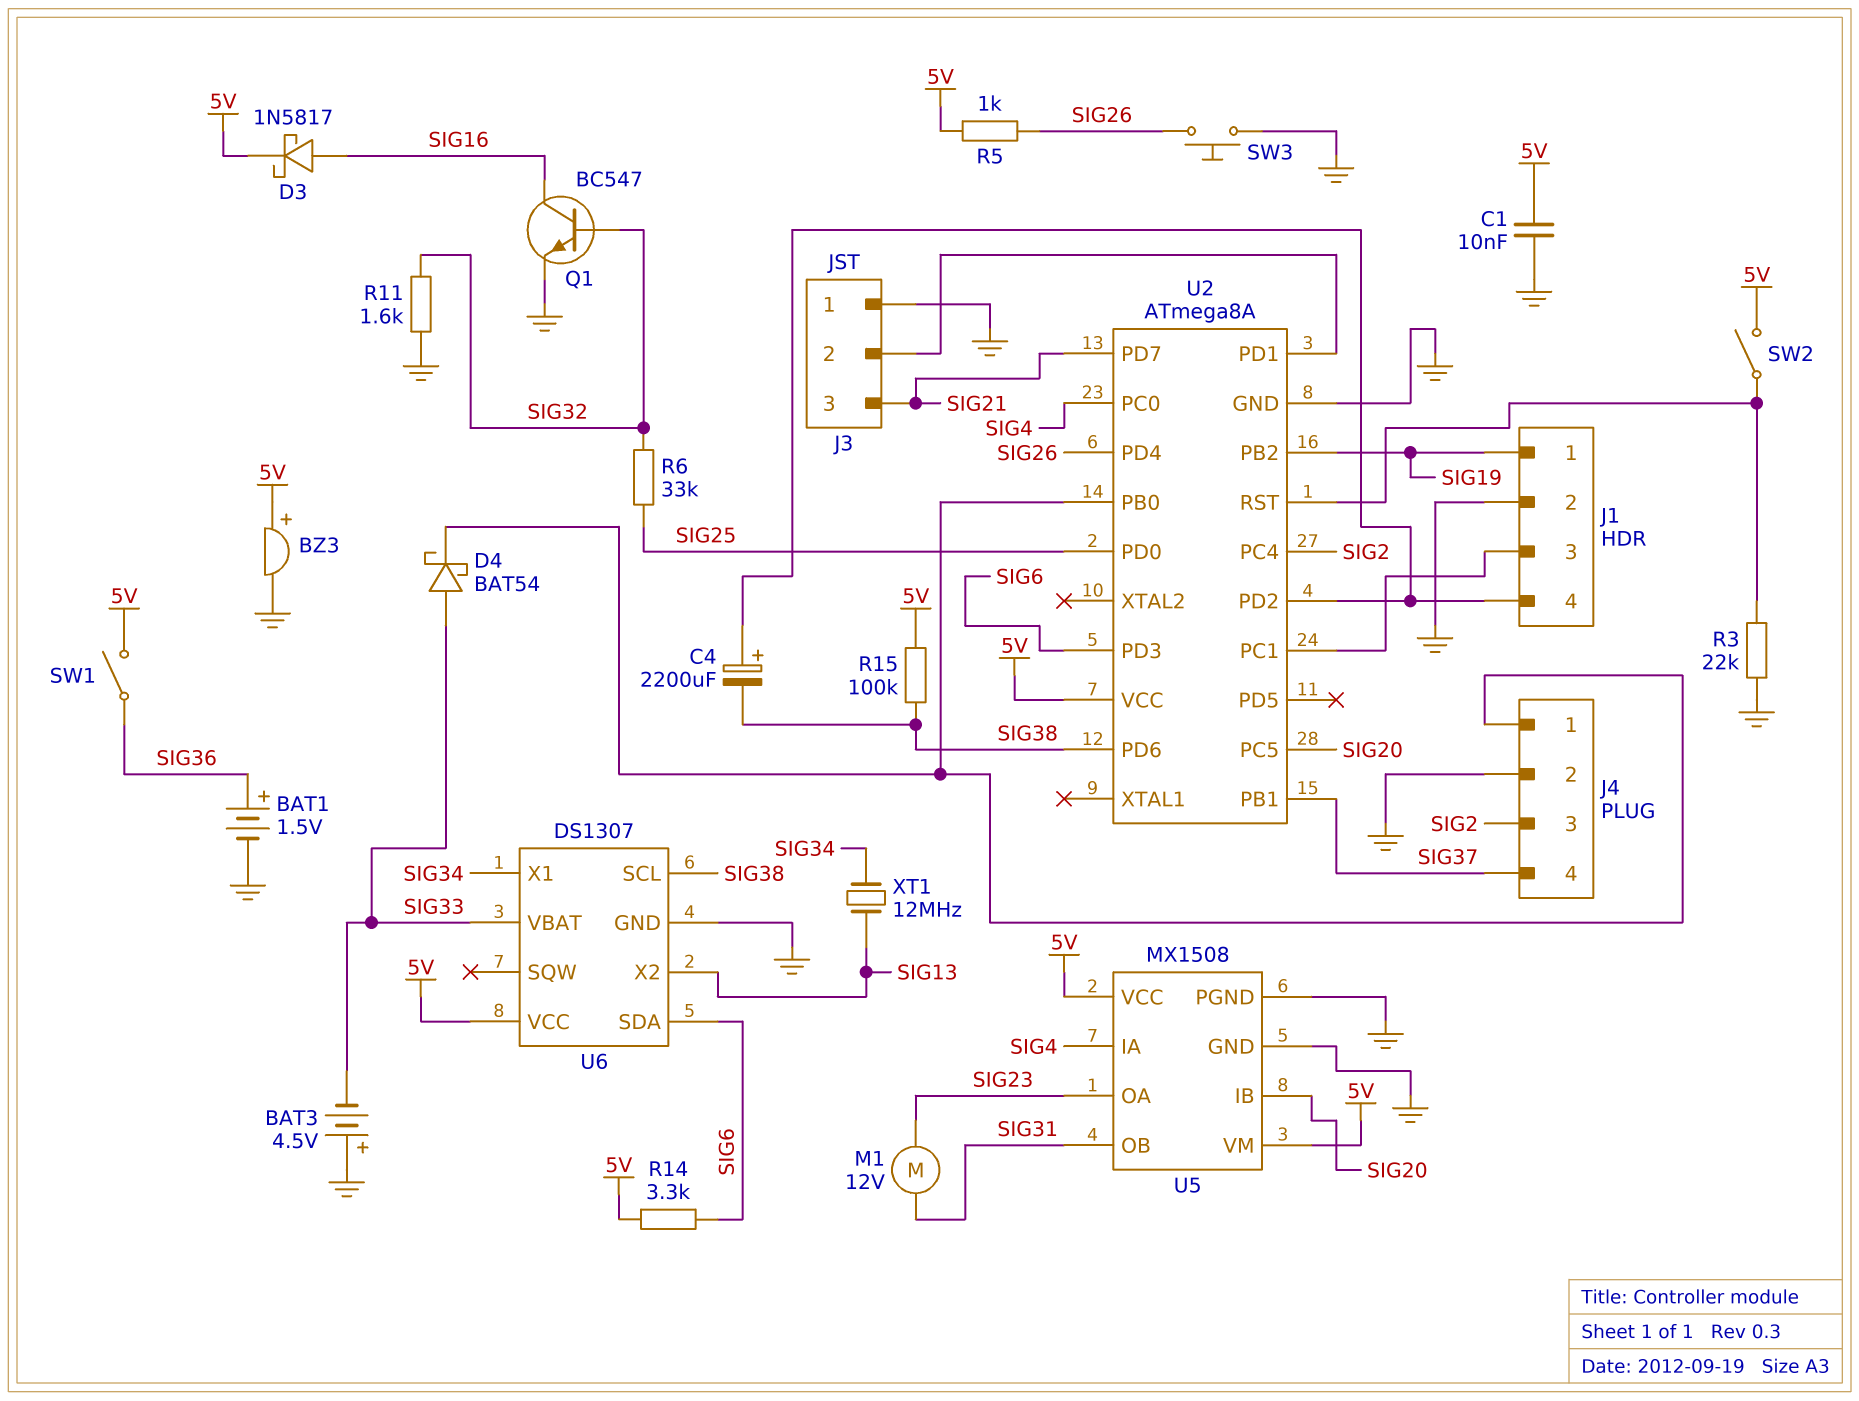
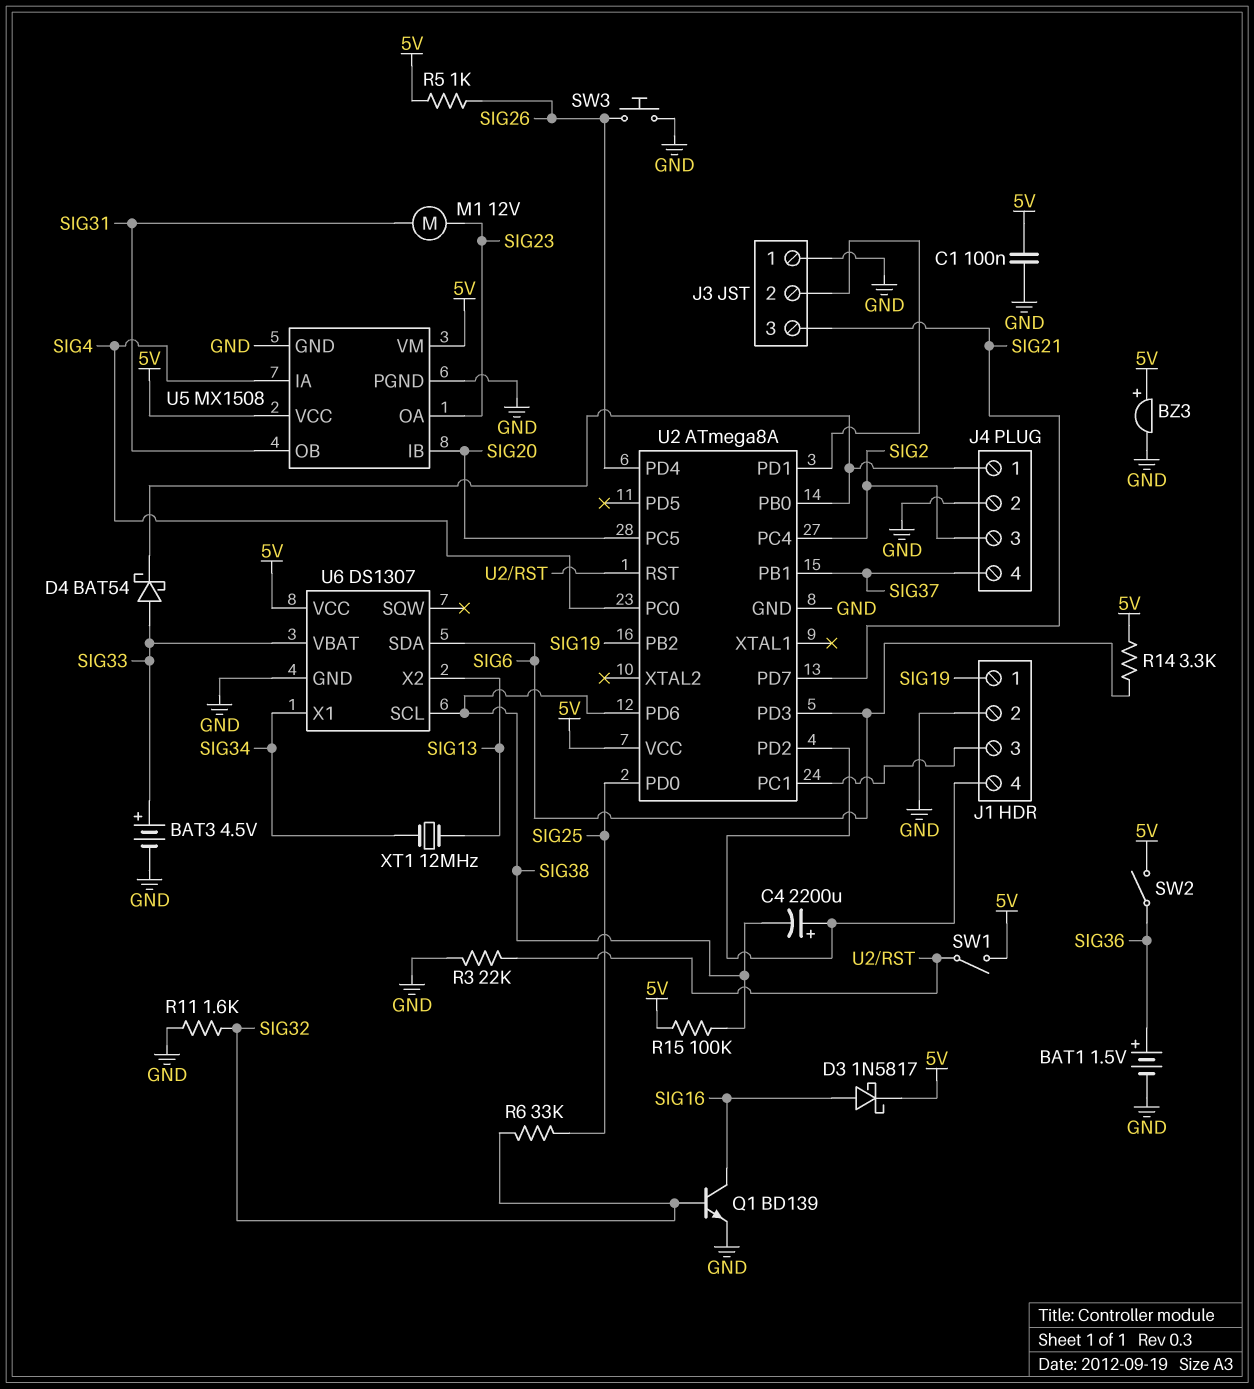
BAT3: 4.5V (plus GND, minus SIG33) -> 4.5V (plus SIG33, minus GND)
C1: 10nF (5V, GND) -> 100nF (5V, GND)
Q1: NPN BC547 (B SIG32, C SIG16, E GND) -> NPN BD139 (B SIG32, C SIG16, E GND)
SW1: switch (5V, SIG36) -> switch (5V, U2/RST)
SW2: switch (5V, U2/RST) -> switch (5V, SIG36)

